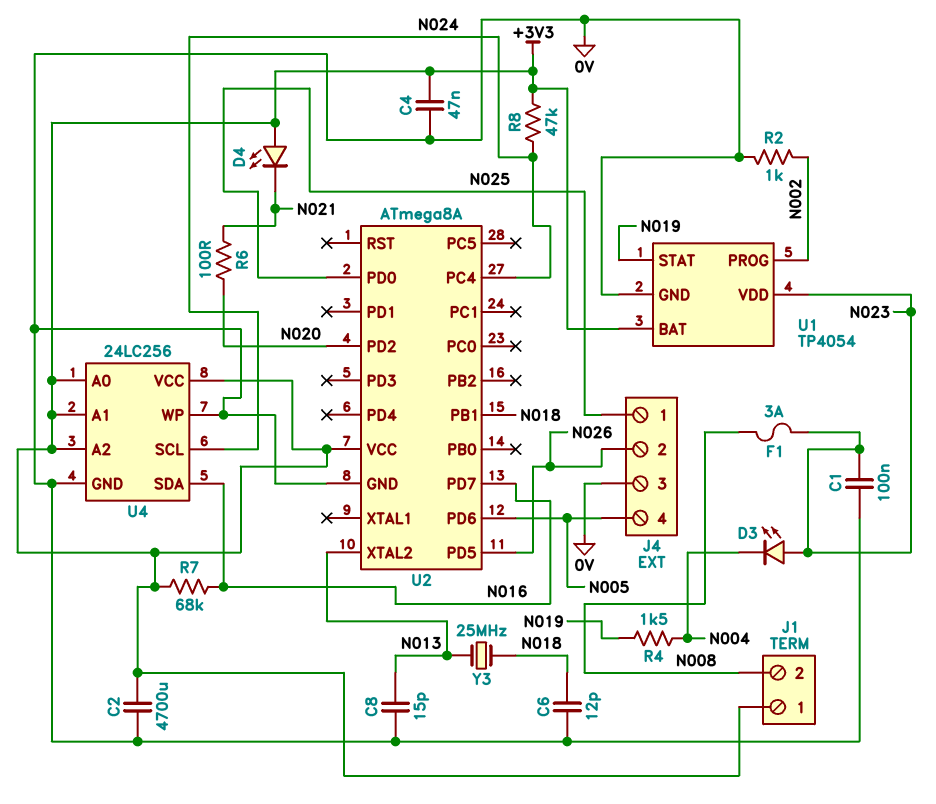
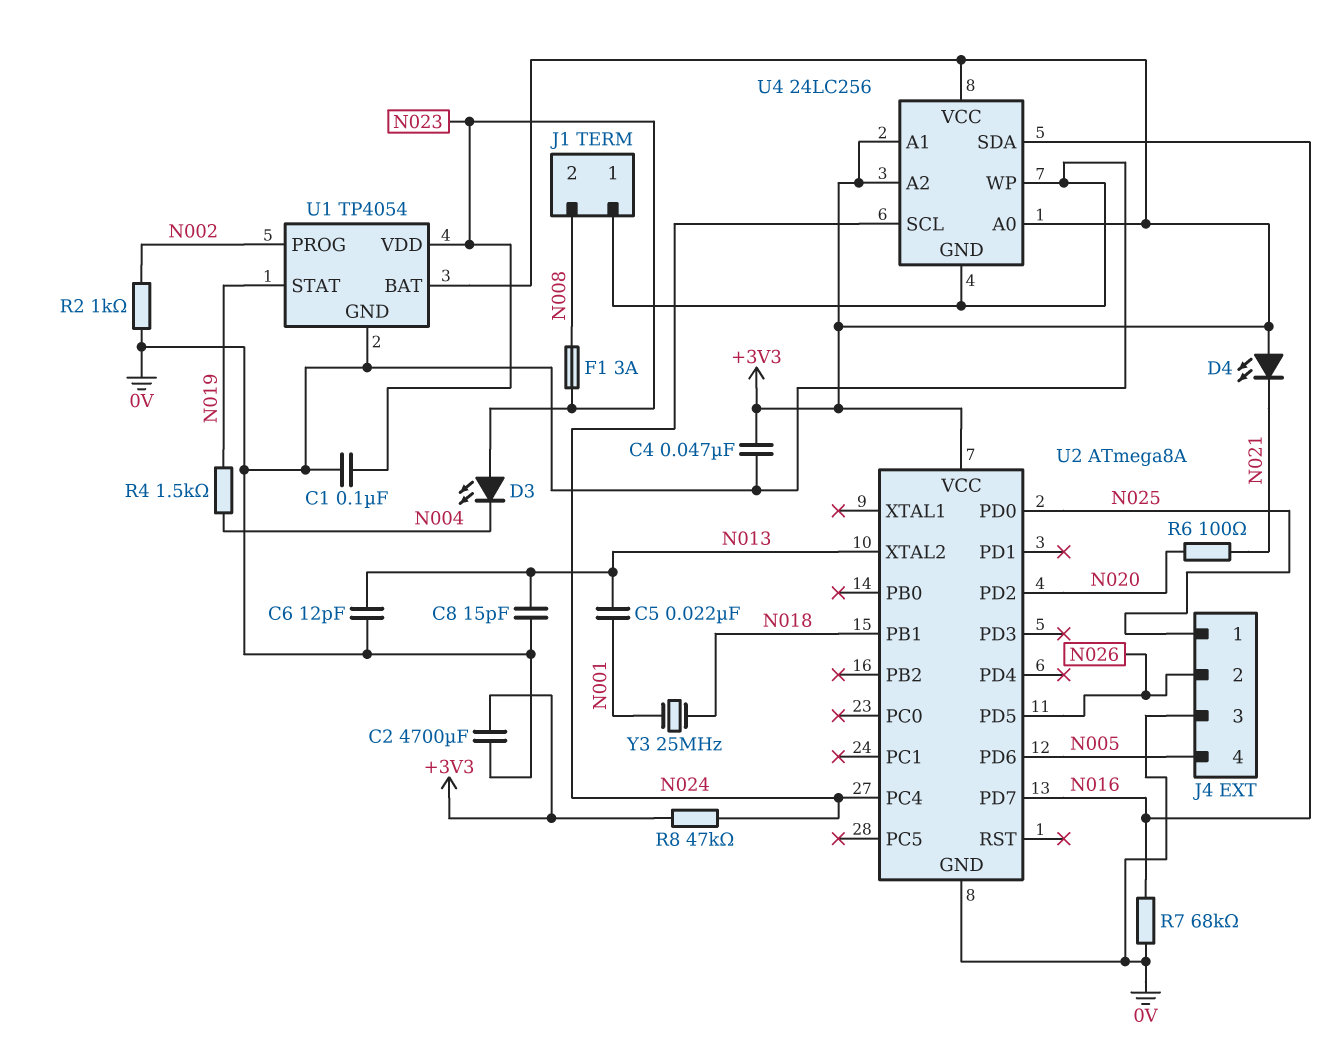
C5: none -> 22nF (N001, N013)
C6: 12pF (0V, N018) -> 12pF (0V, N013)
J1 pin 1: +3V3 -> 0V
R7: 68k (+3V3, N016) -> 68k (0V, N016)
Y3: 25MHz (N013, N018) -> 25MHz (N001, N018)

